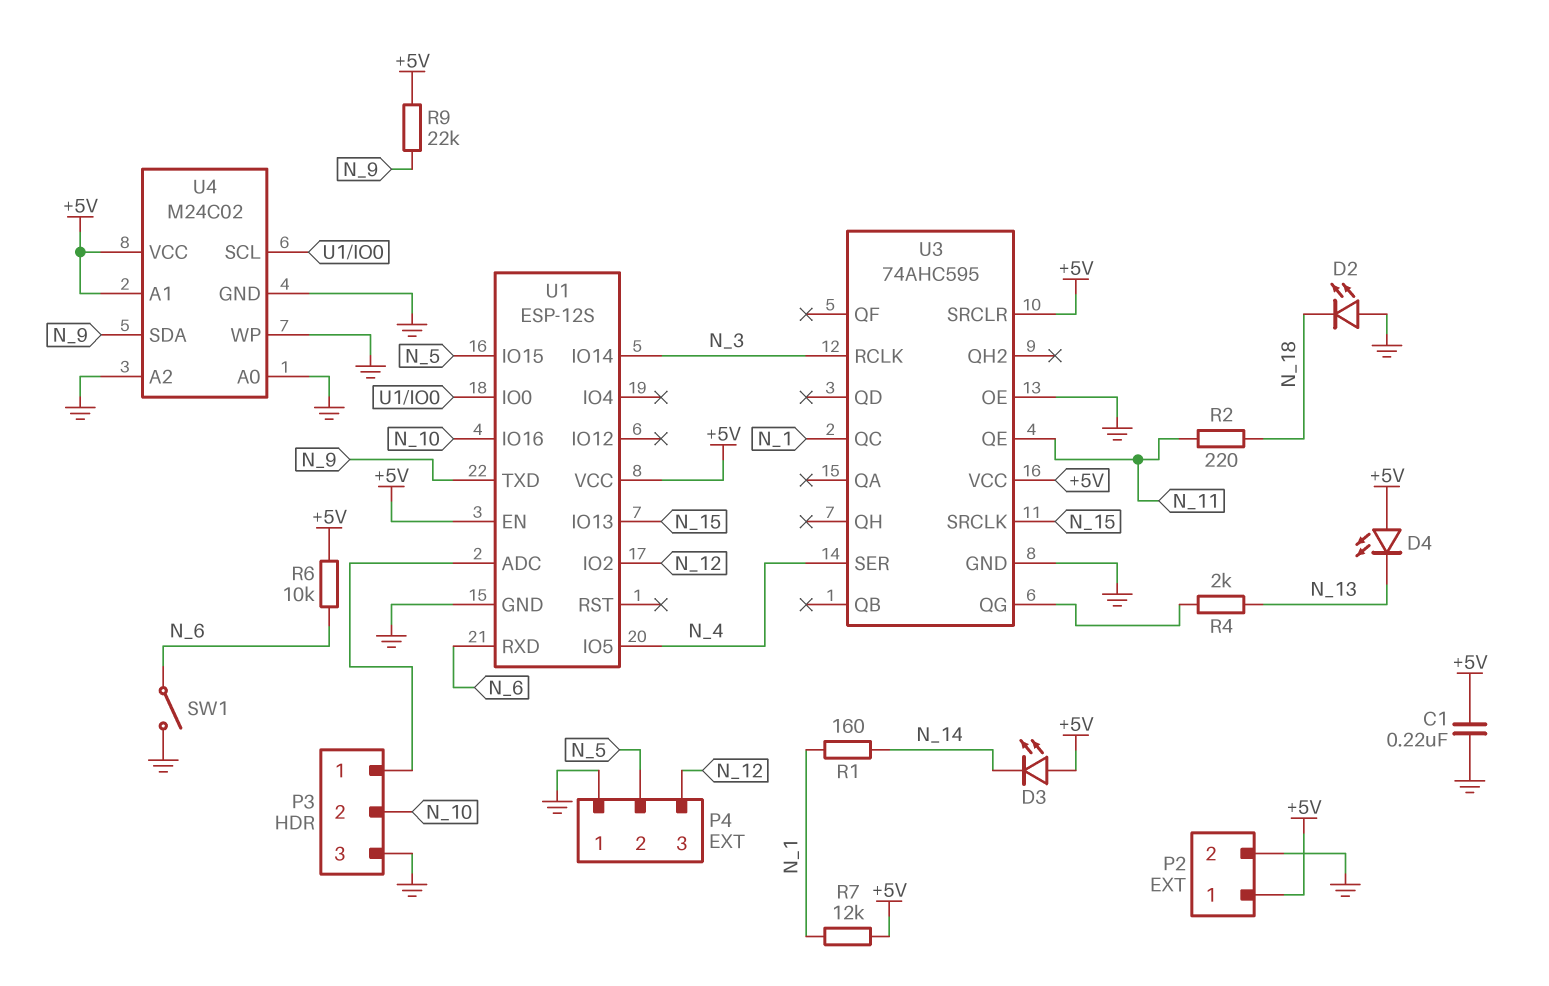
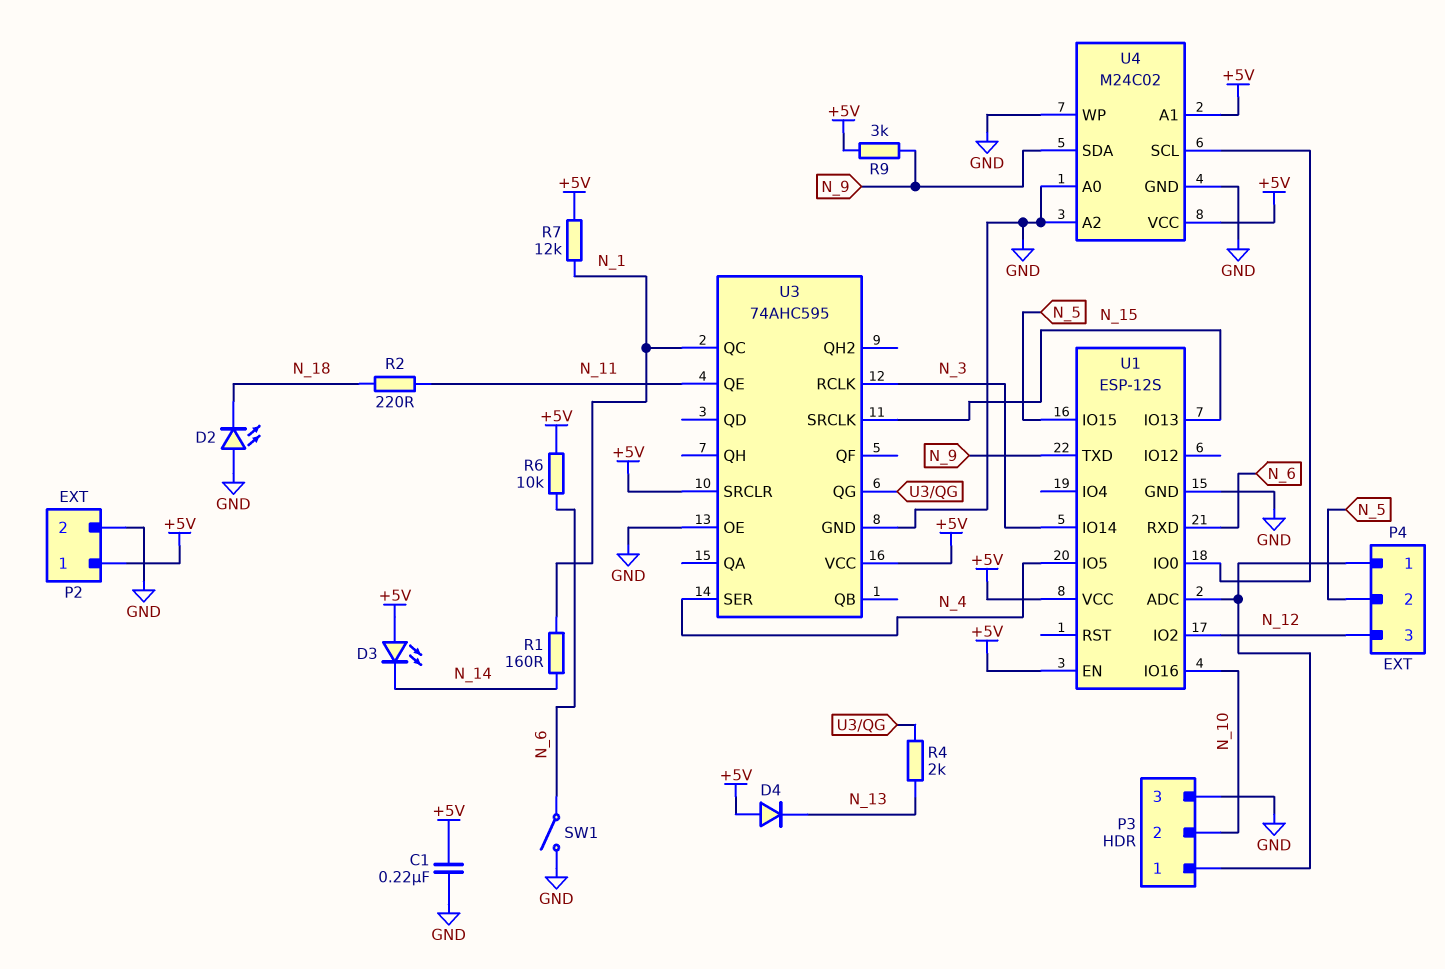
D4: LED (A +5V, K N_13) -> diode (A +5V, K N_13)
P4 pin 1: GND -> P3/1
R9: 22k (+5V, N_9) -> 3k (+5V, N_9)

